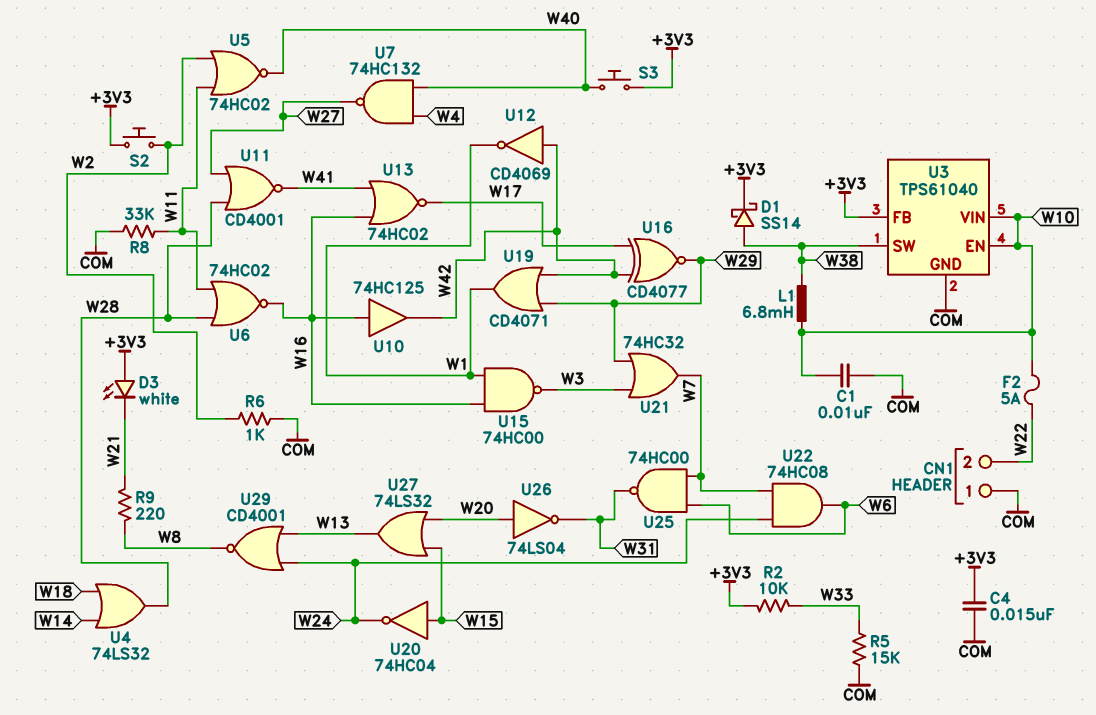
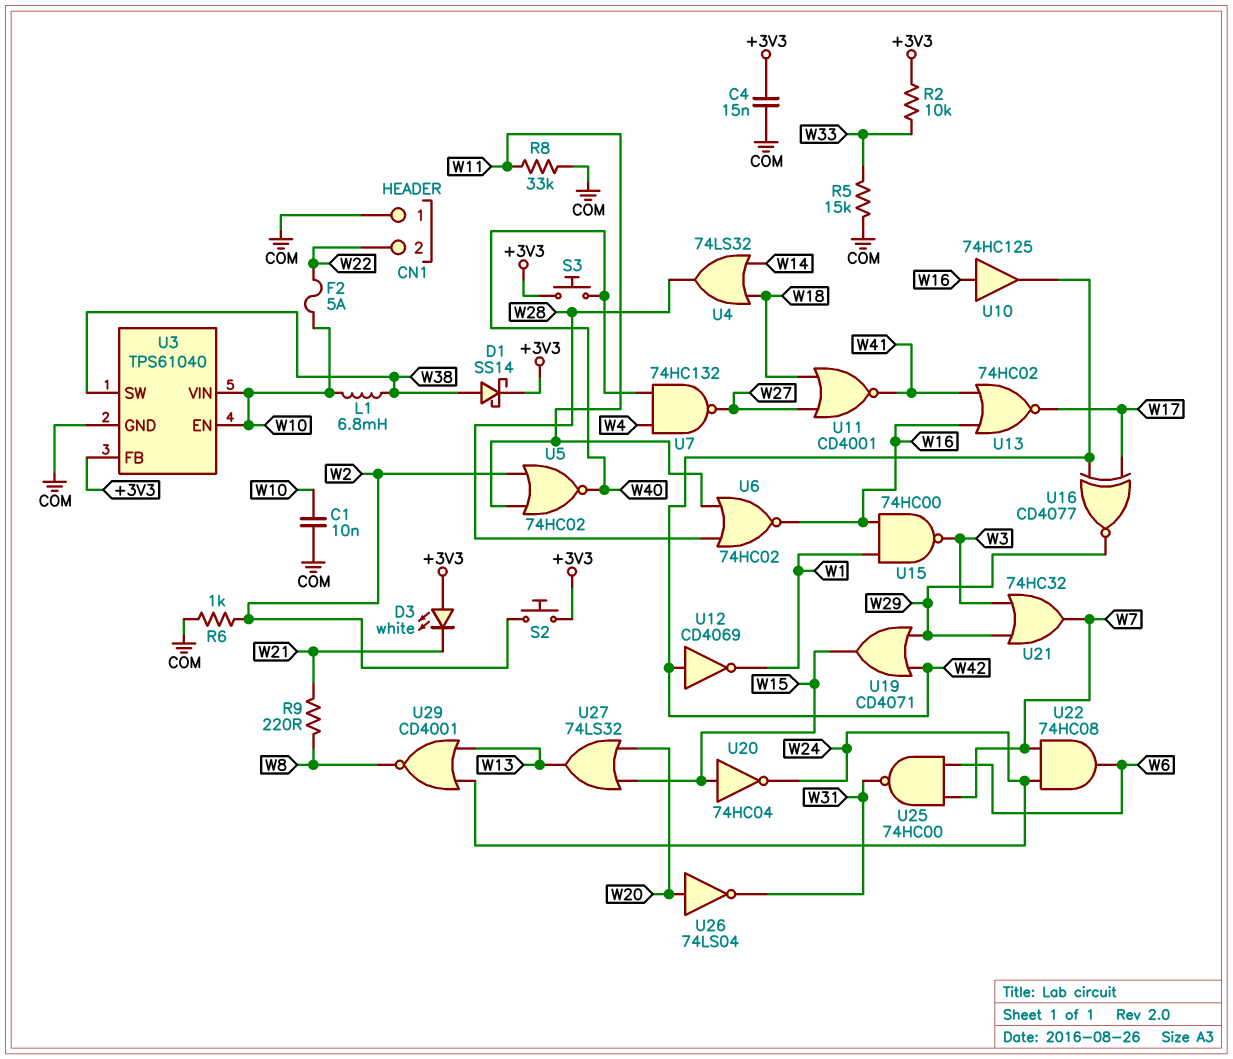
U11: NOR CD4001 (in W27, in W28, out W41) -> NOR CD4001 (in W18, in W27, out W41)
U19: OR CD4071 (in W29, in W42, out W1) -> OR CD4071 (in W29, in W42, out W15)

